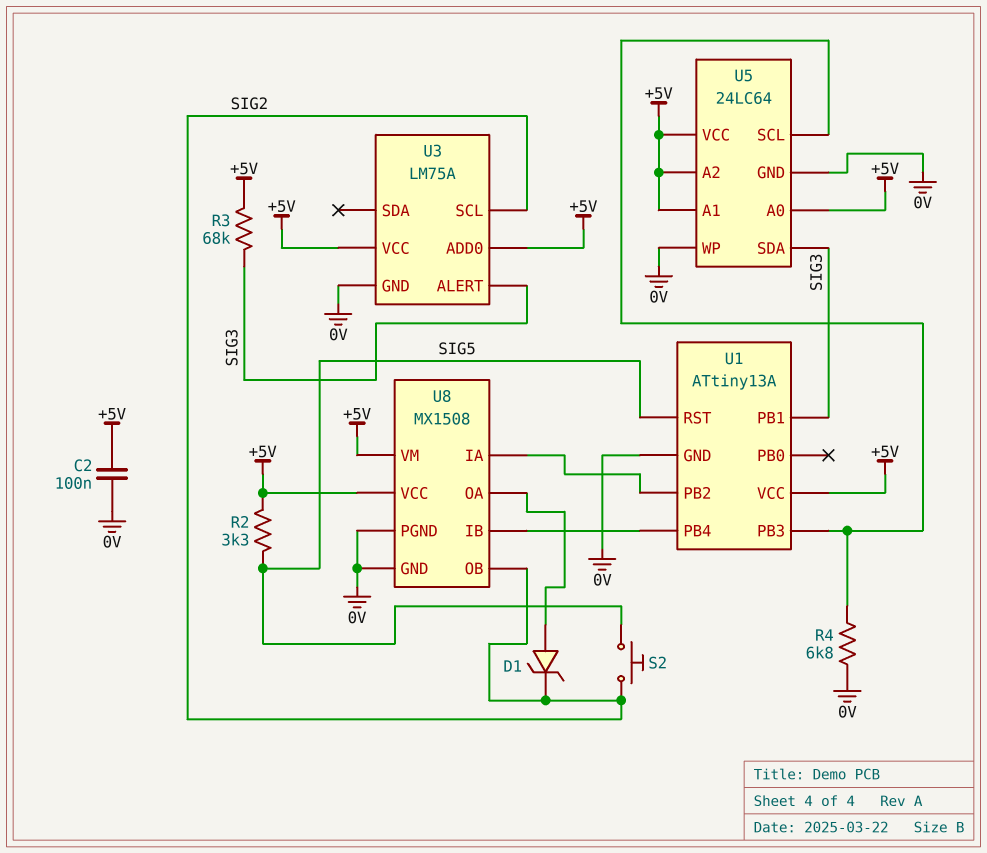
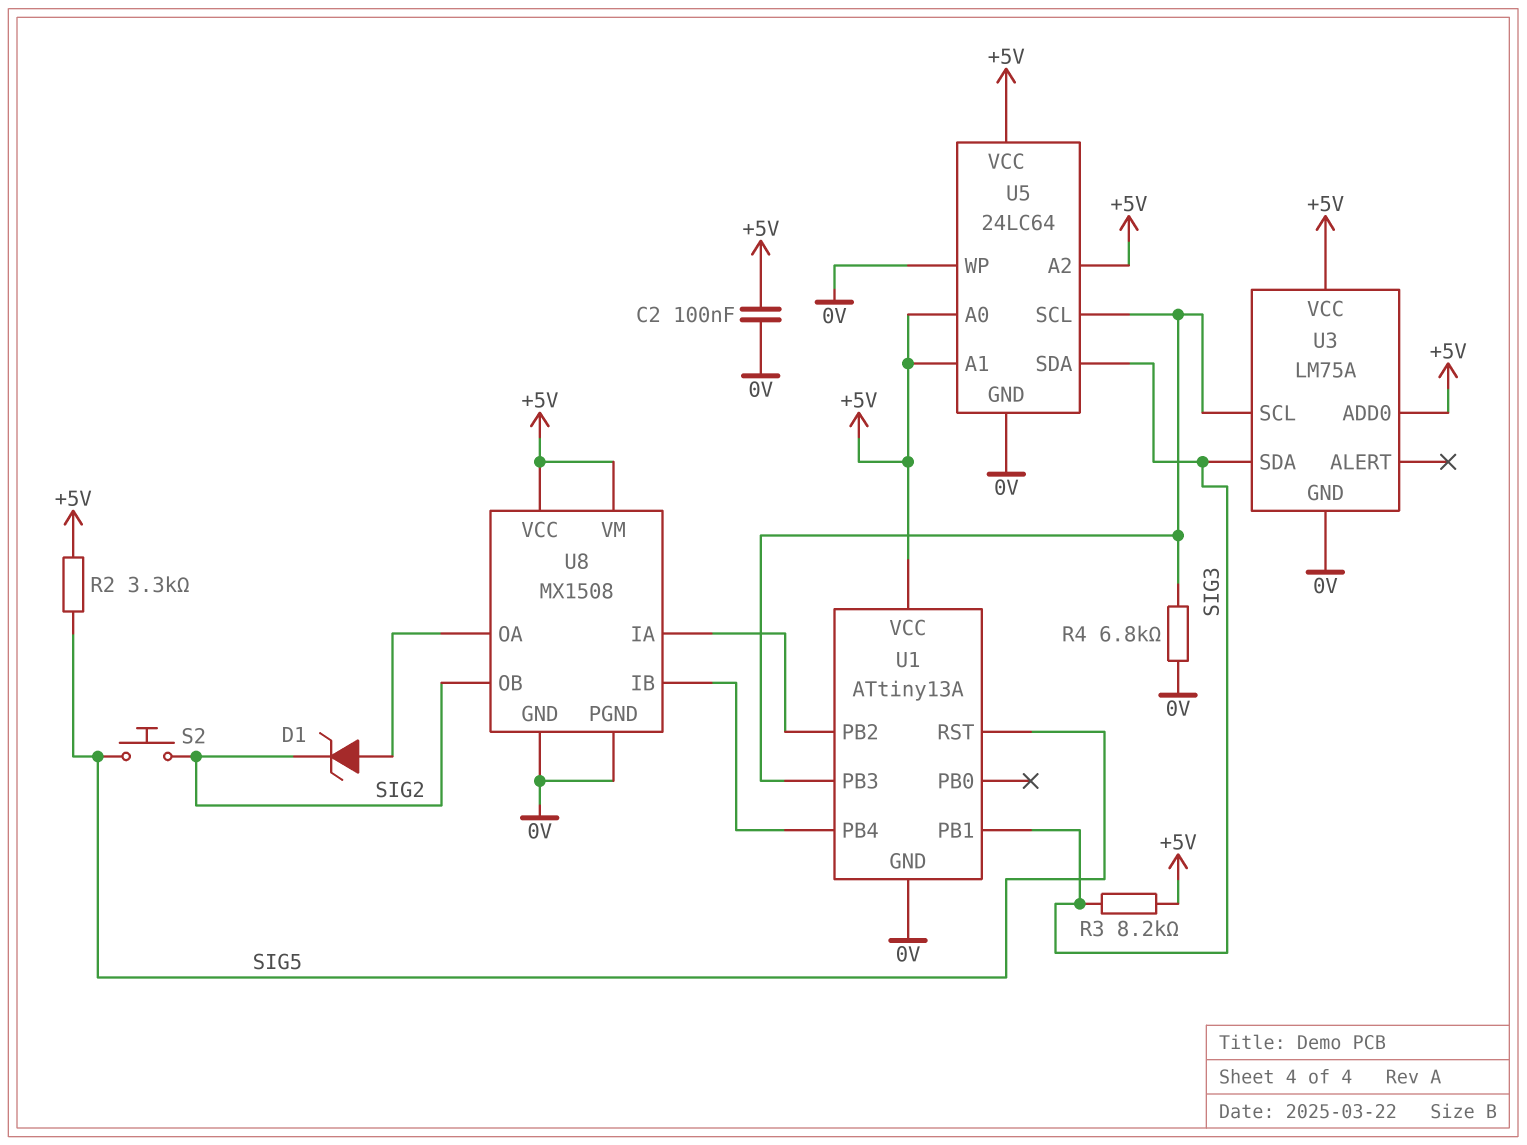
R3: 68k (+5V, SIG3) -> 8.2k (+5V, SIG3)
U3 pin ALERT: SIG3 -> none
U3 pin SCL: SIG2 -> U1/PB3
U3 pin SDA: none -> SIG3

